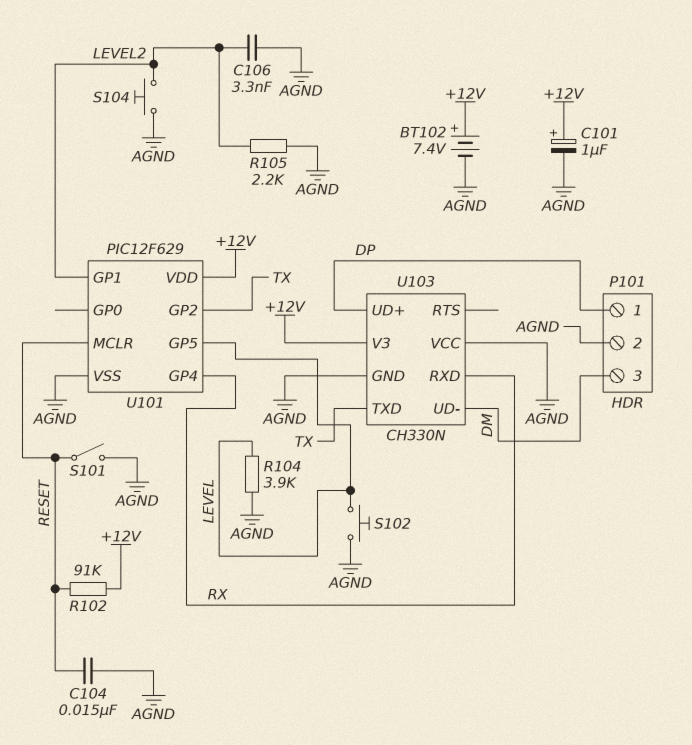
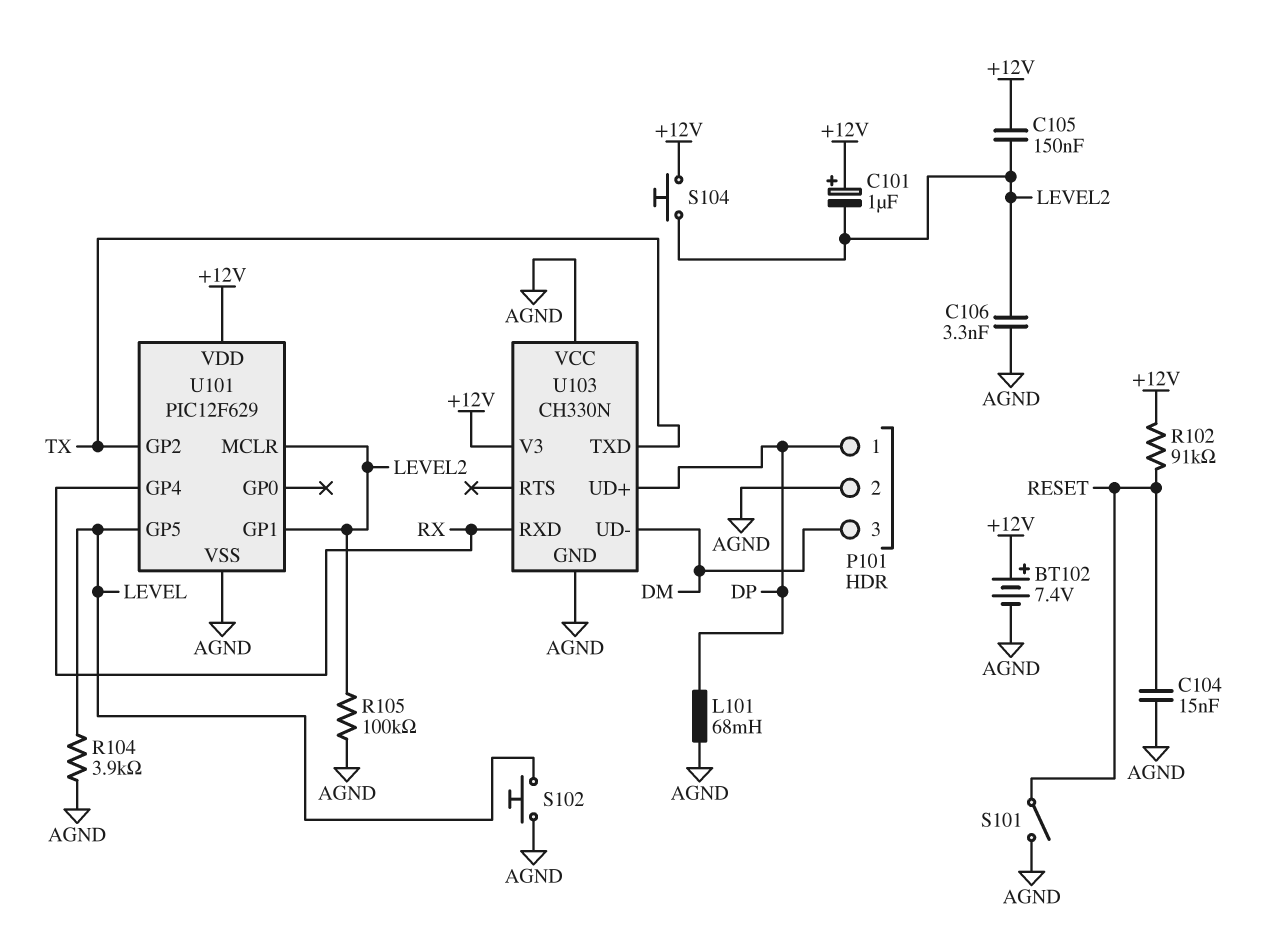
C101: 1uF (plus +12V, minus AGND) -> 1uF (plus +12V, minus LEVEL2)
C105: none -> 150nF (+12V, LEVEL2)
L101: none -> 68mH (AGND, DP)
R105: 2.2k (AGND, LEVEL2) -> 100k (AGND, LEVEL2)
S104: button (AGND, LEVEL2) -> button (+12V, LEVEL2)
U101 pin MCLR: RESET -> LEVEL2

